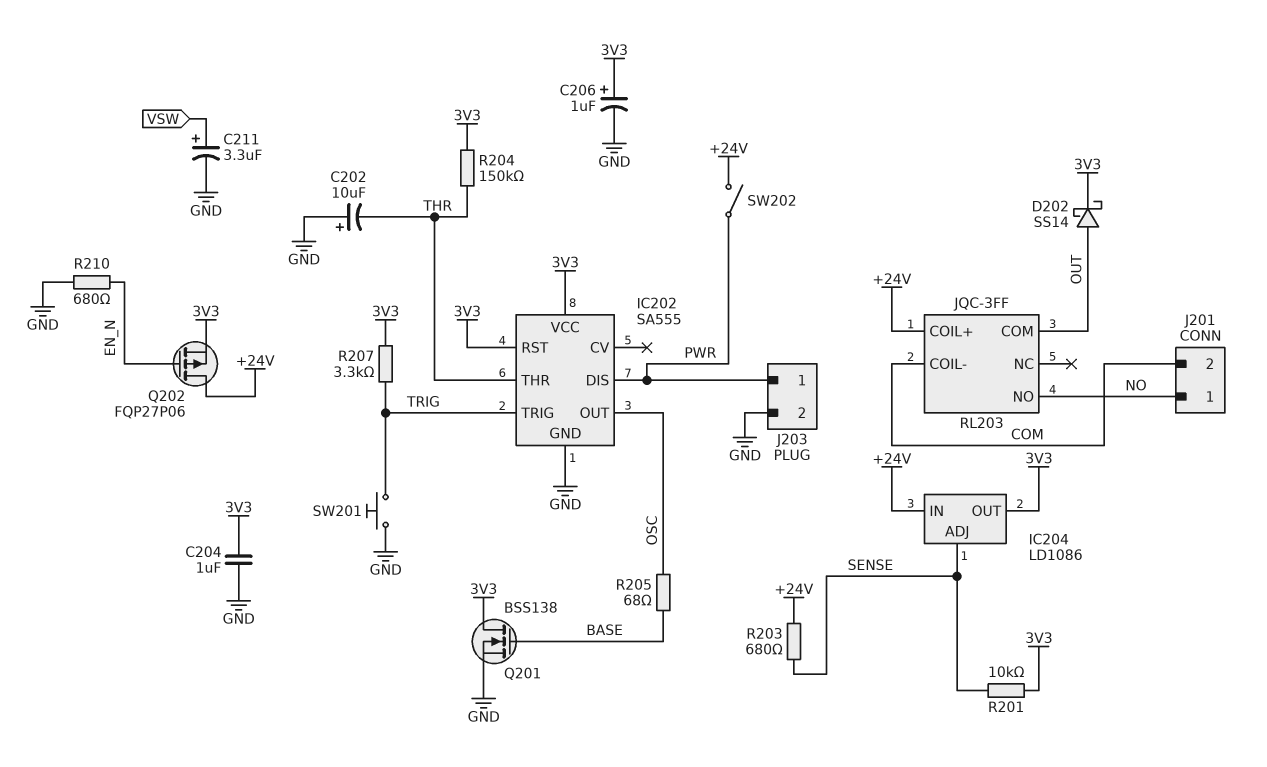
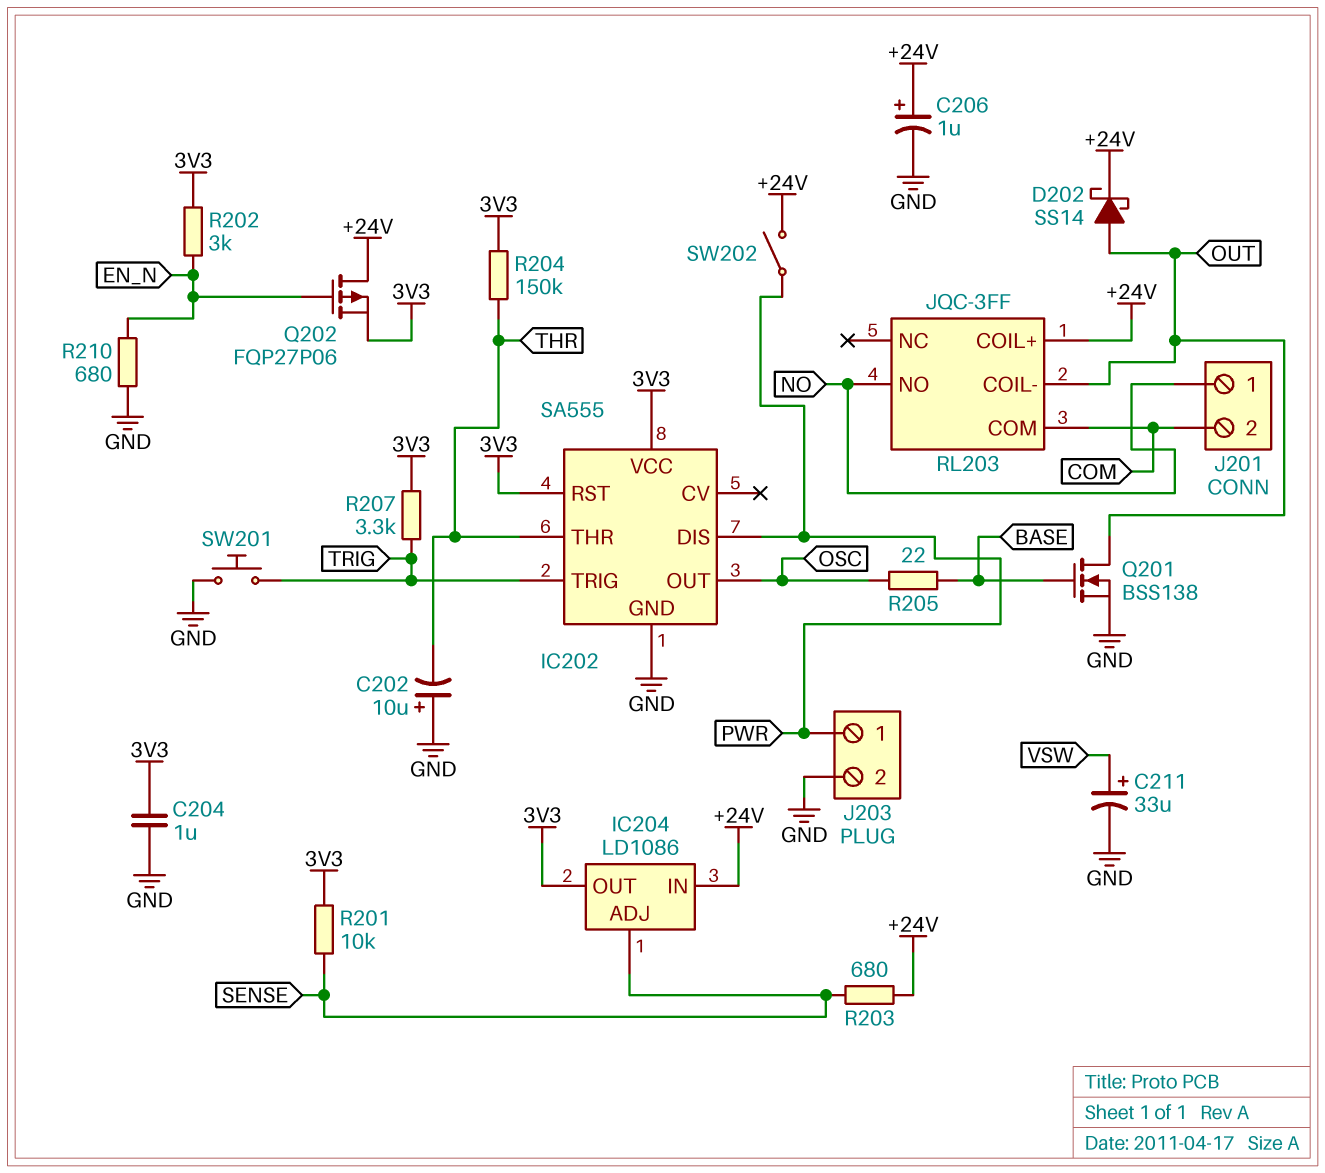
C206: 1uF (plus 3V3, minus GND) -> 1uF (plus +24V, minus GND)
C211: 3.3uF (plus VSW, minus GND) -> 33uF (plus VSW, minus GND)
D202: schottky SS14 (A OUT, K 3V3) -> schottky SS14 (A OUT, K +24V)
Q201: NMOS BSS138 (G BASE, D 3V3, S GND) -> NMOS BSS138 (G BASE, D OUT, S GND)
R202: none -> 3k (3V3, EN_N)
R205: 68 (BASE, OSC) -> 22 (BASE, OSC)
RL203 pin COIL-: COM -> OUT
RL203 pin COM: OUT -> COM

